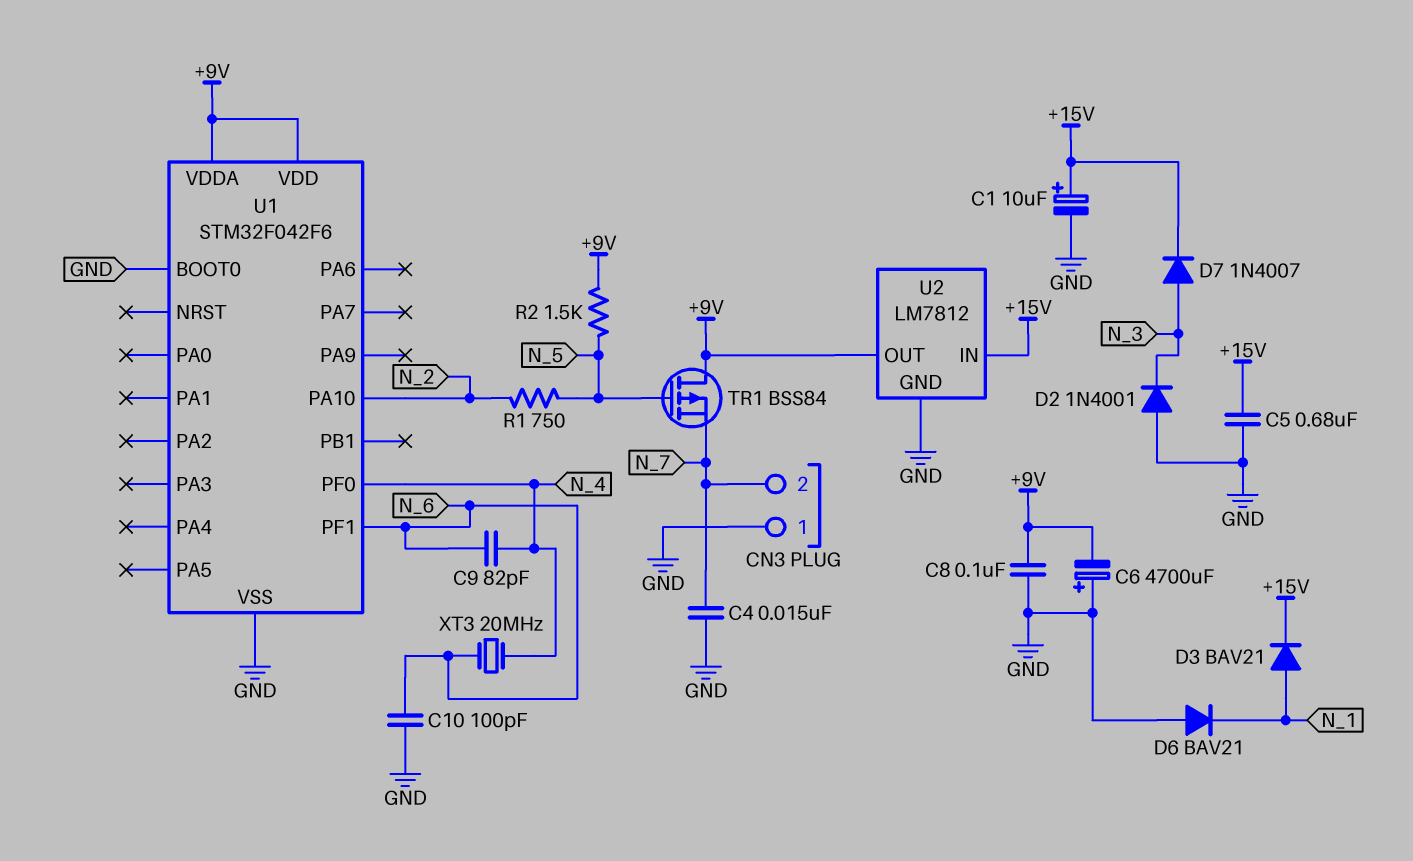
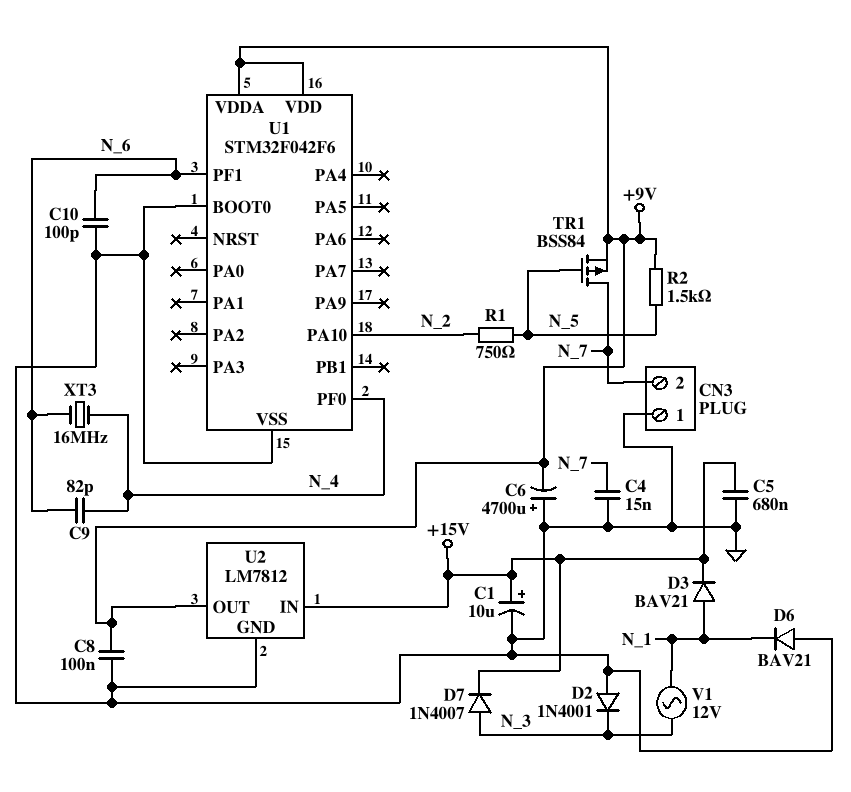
TR1: PMOS BSS84 (G N_5, D +9V, S N_7) -> PMOS BSS84 (G N_5, D N_7, S +9V)
V1: none -> AC 12V (N_1, N_3)
XT3: 20MHz (N_4, N_6) -> 16MHz (N_4, N_6)

